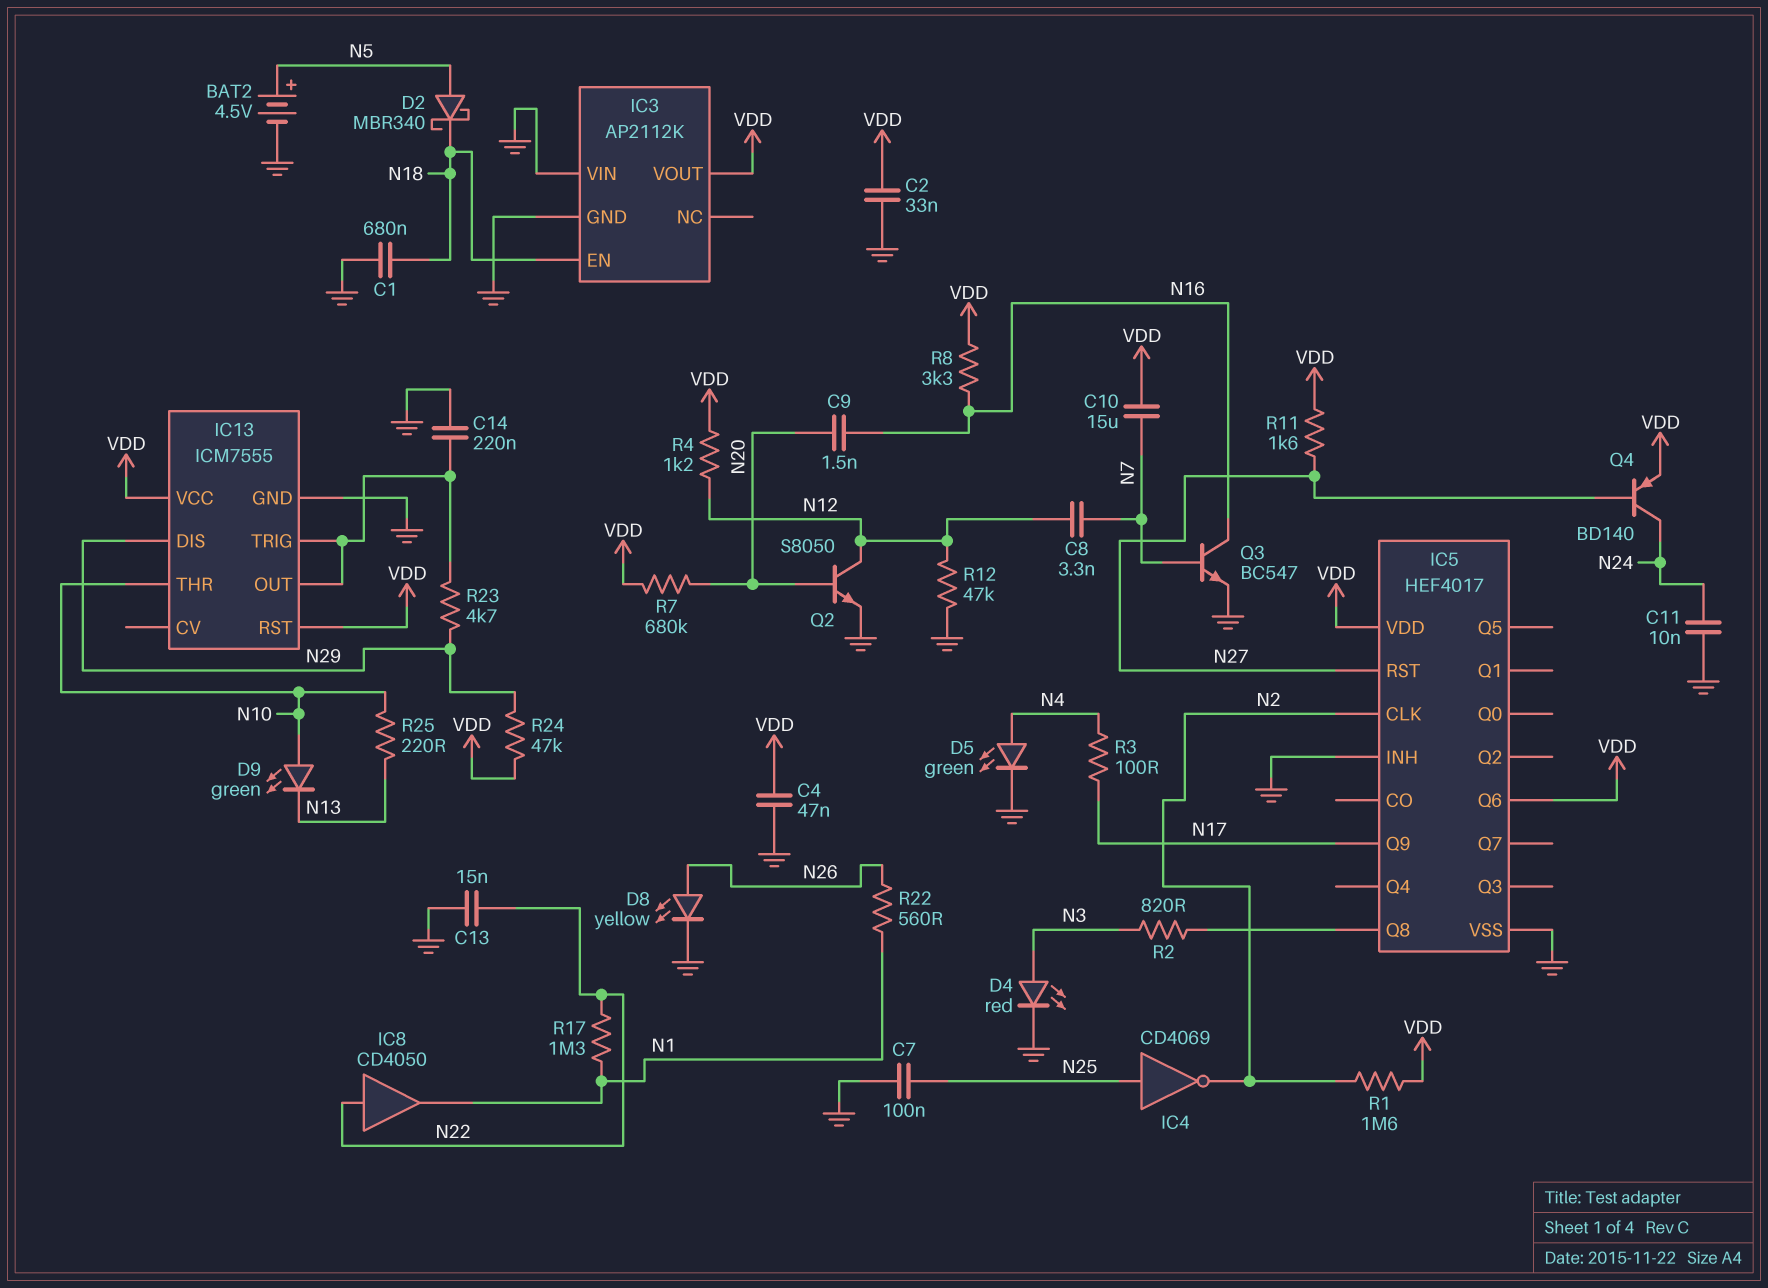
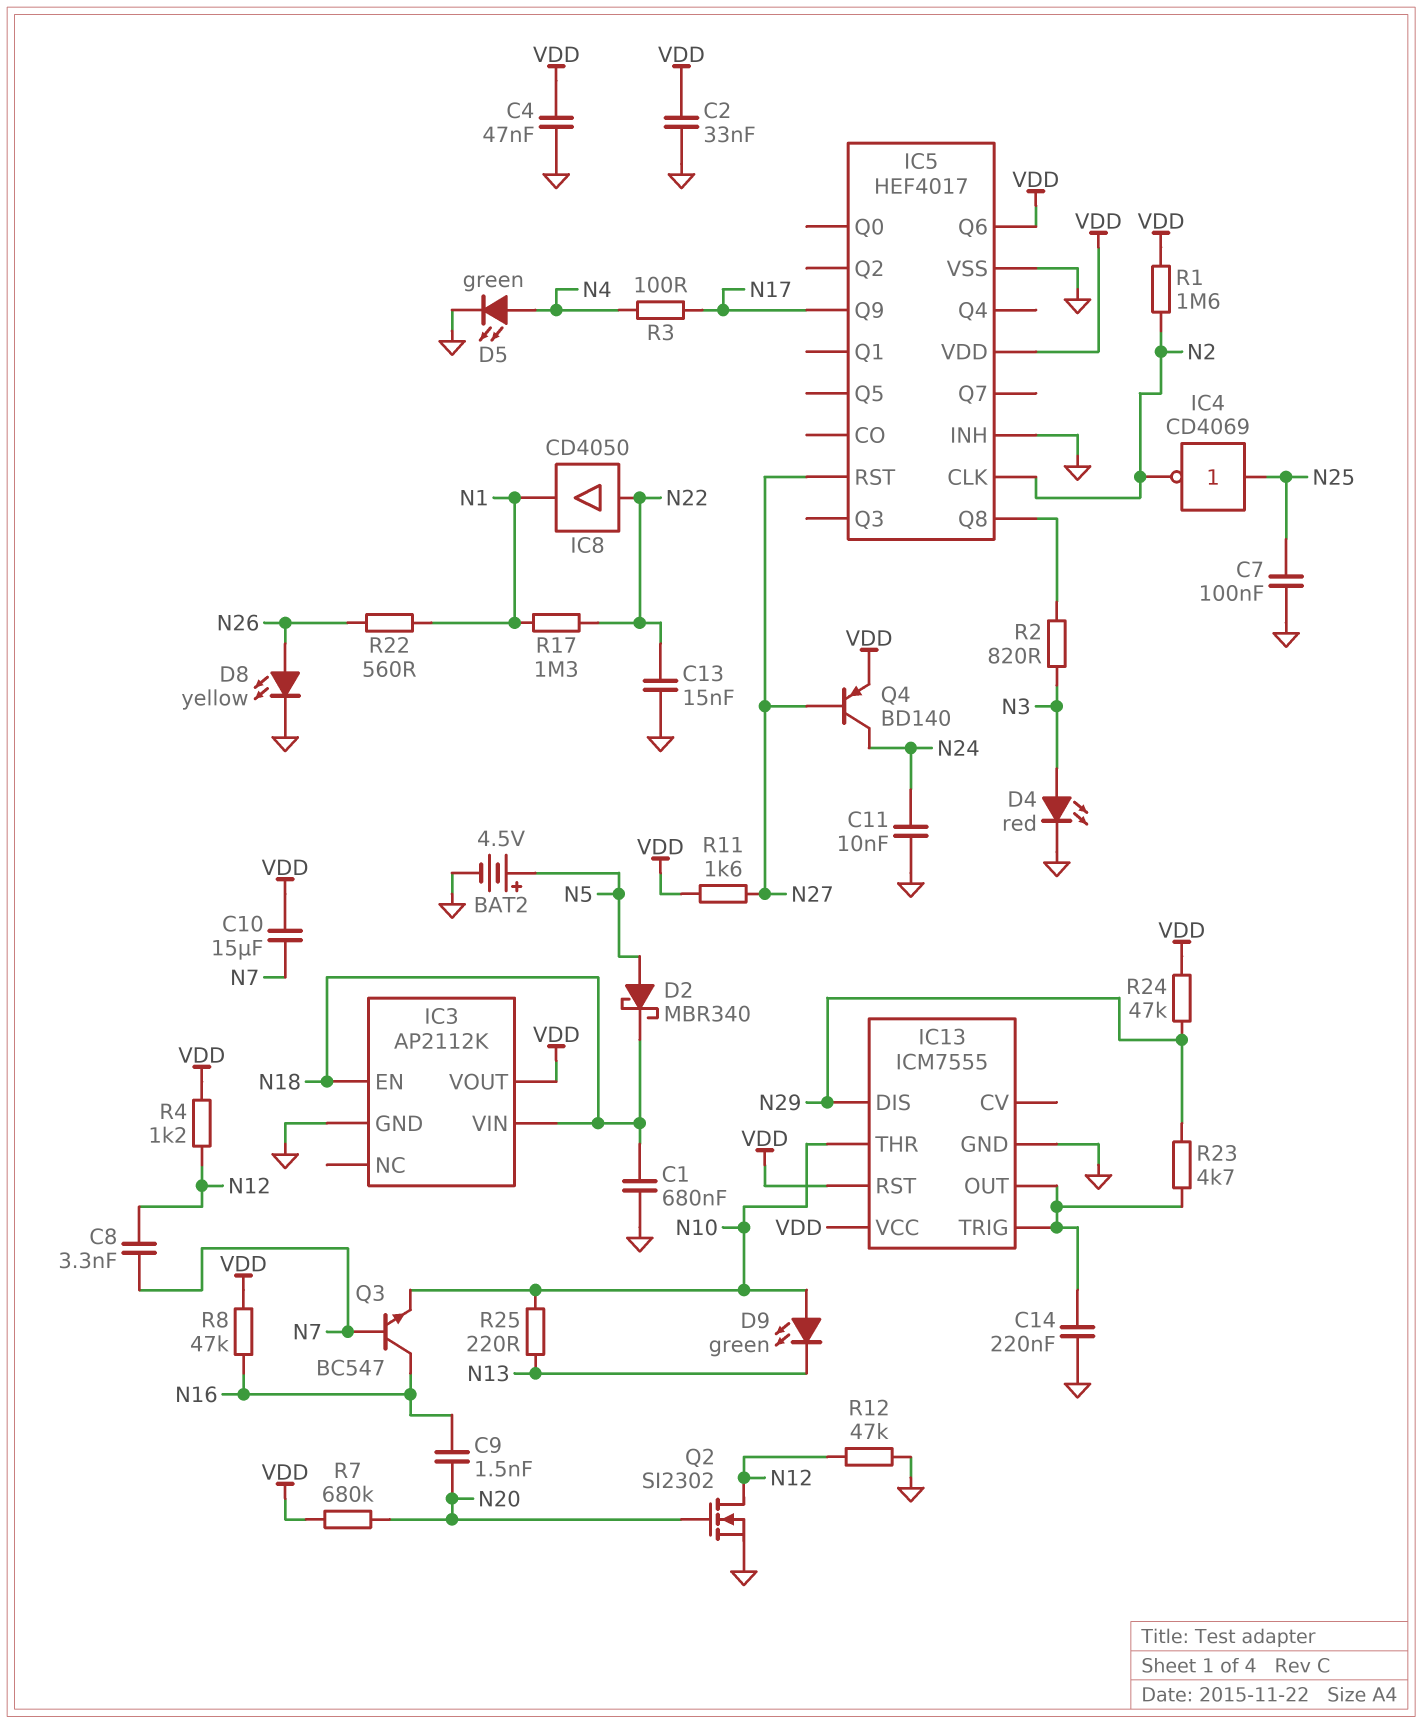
IC3 pin VIN: GND -> N18
Q2: NPN S8050 (B N20, C N12, E GND) -> NMOS SI2302 (G N20, D N12, S GND)
Q3: NPN BC547 (B N7, C N16, E GND) -> NPN BC547 (B N7, C N16, E N10)
R8: 3.3k (N16, VDD) -> 47k (N16, VDD)

